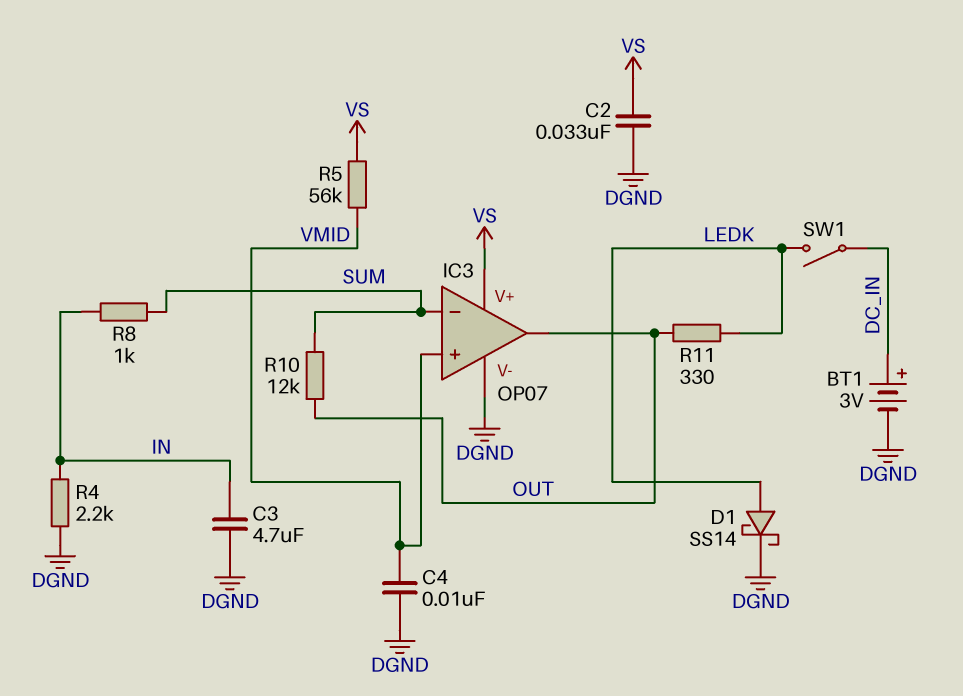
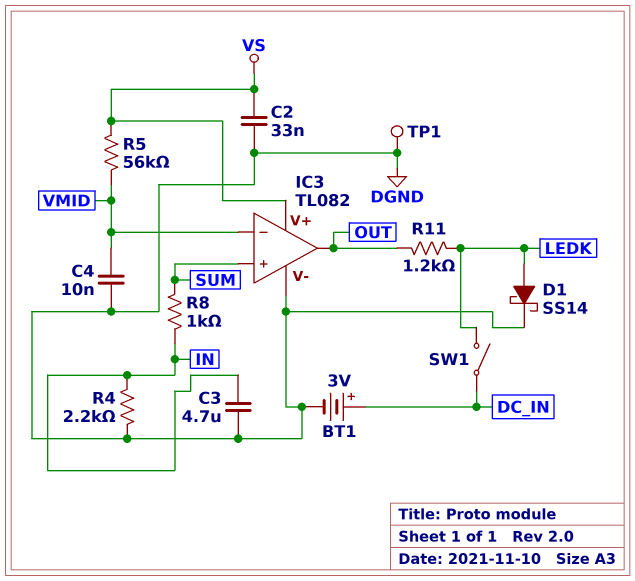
IC3: OP07 -> TL082
IC3 pin in+: VMID -> SUM
IC3 pin in-: SUM -> VMID
R10: 12k (OUT, SUM) -> none
R11: 330 (LEDK, OUT) -> 1.2k (LEDK, OUT)
TP1: none -> test point (DGND)

